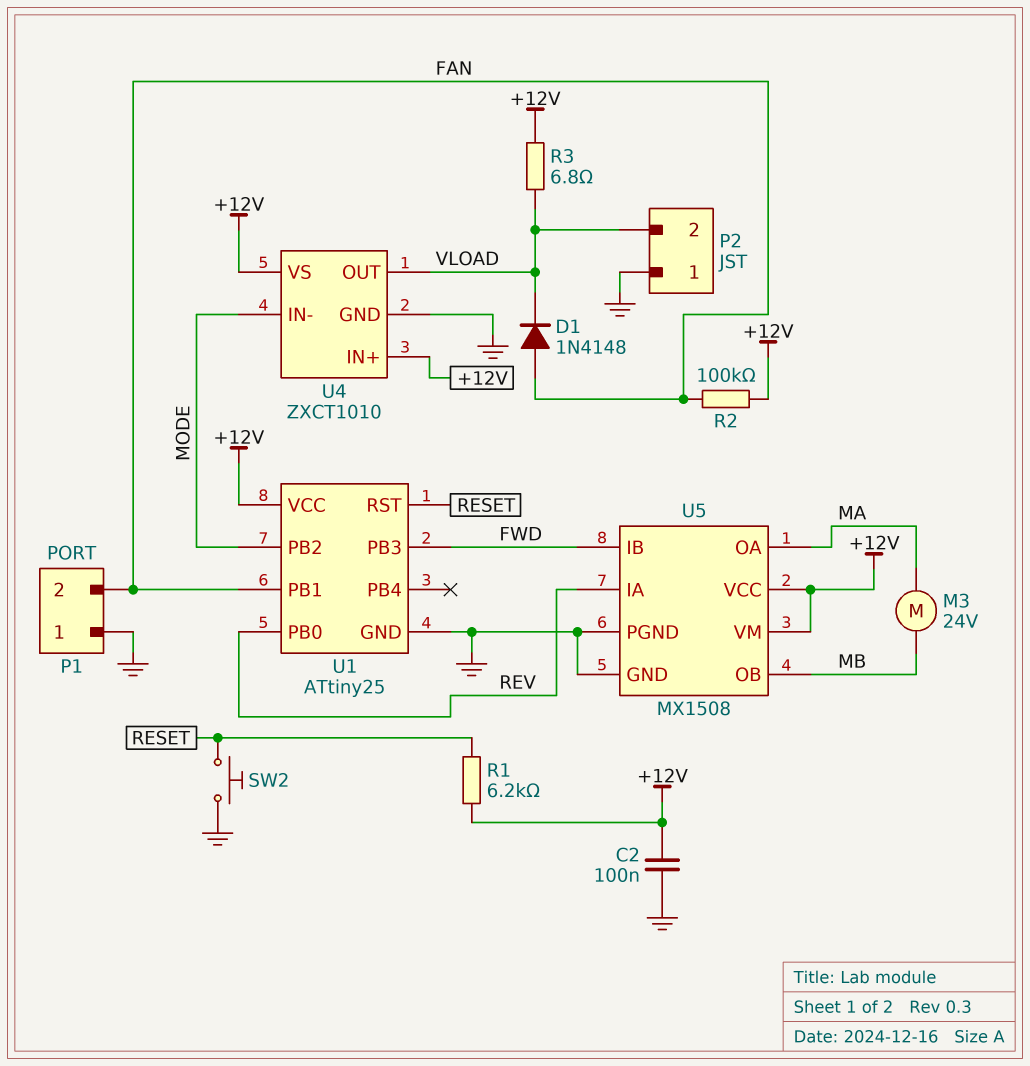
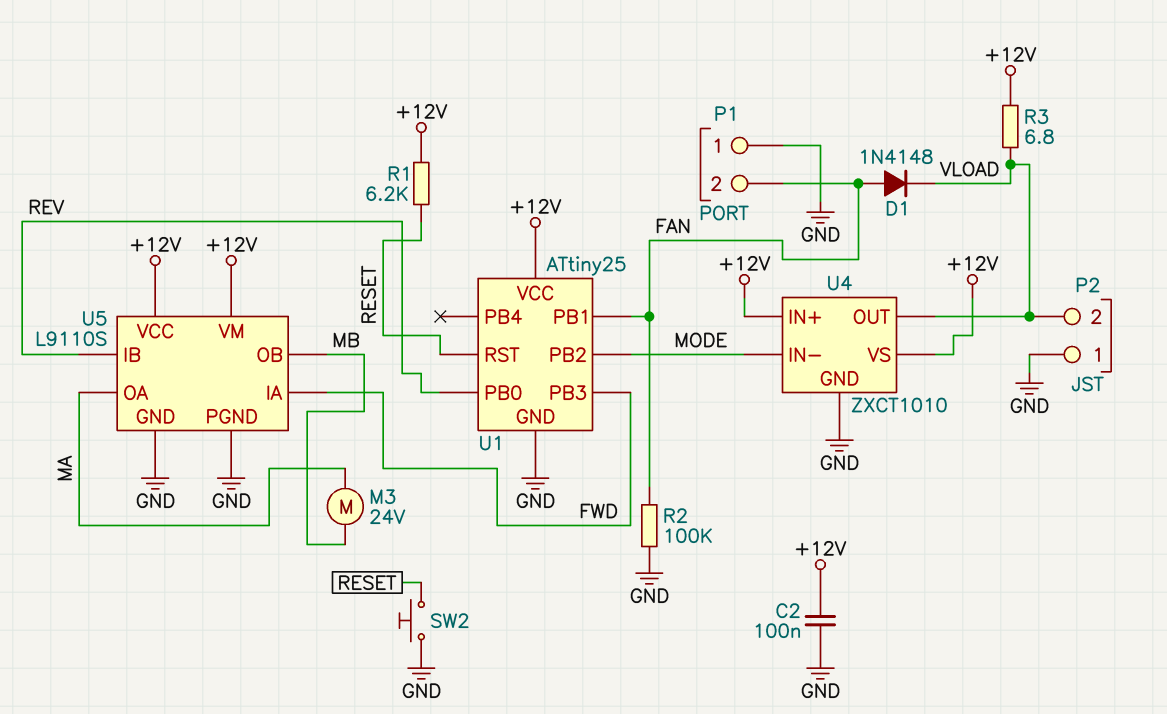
R2: 100k (+12V, FAN) -> 100k (FAN, GND)
U5: MX1508 -> L9110S
U5 pin IA: REV -> FWD
U5 pin IB: FWD -> REV

